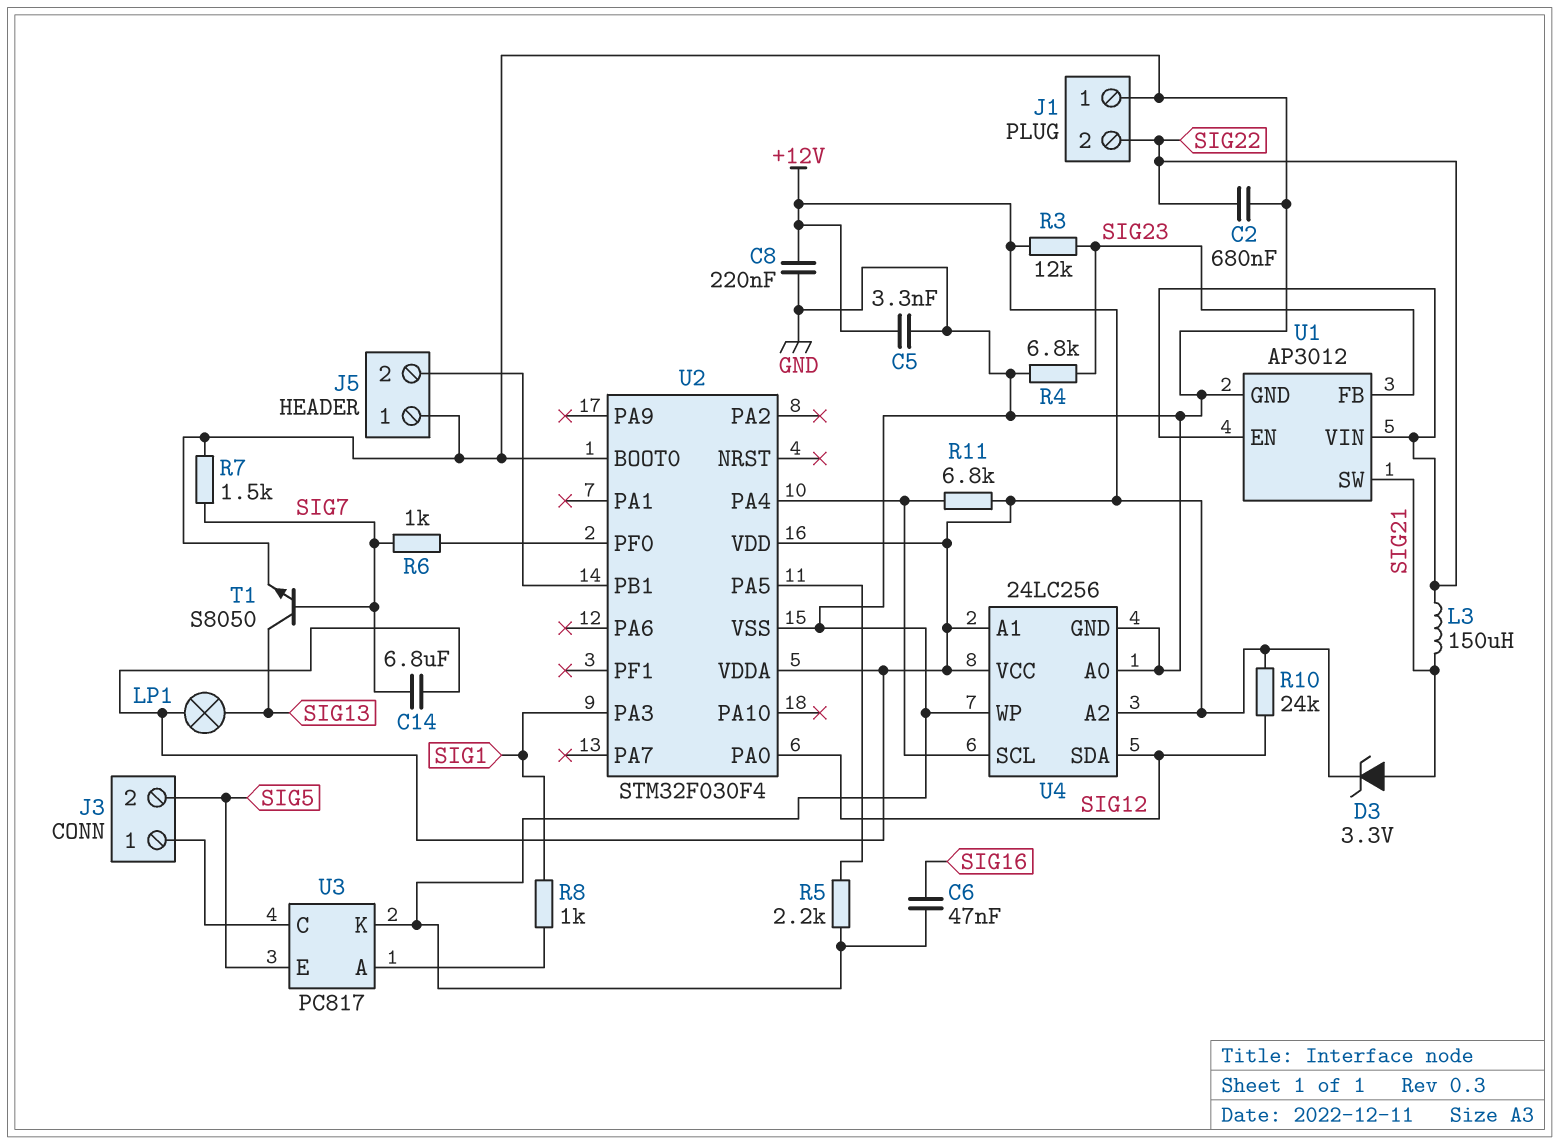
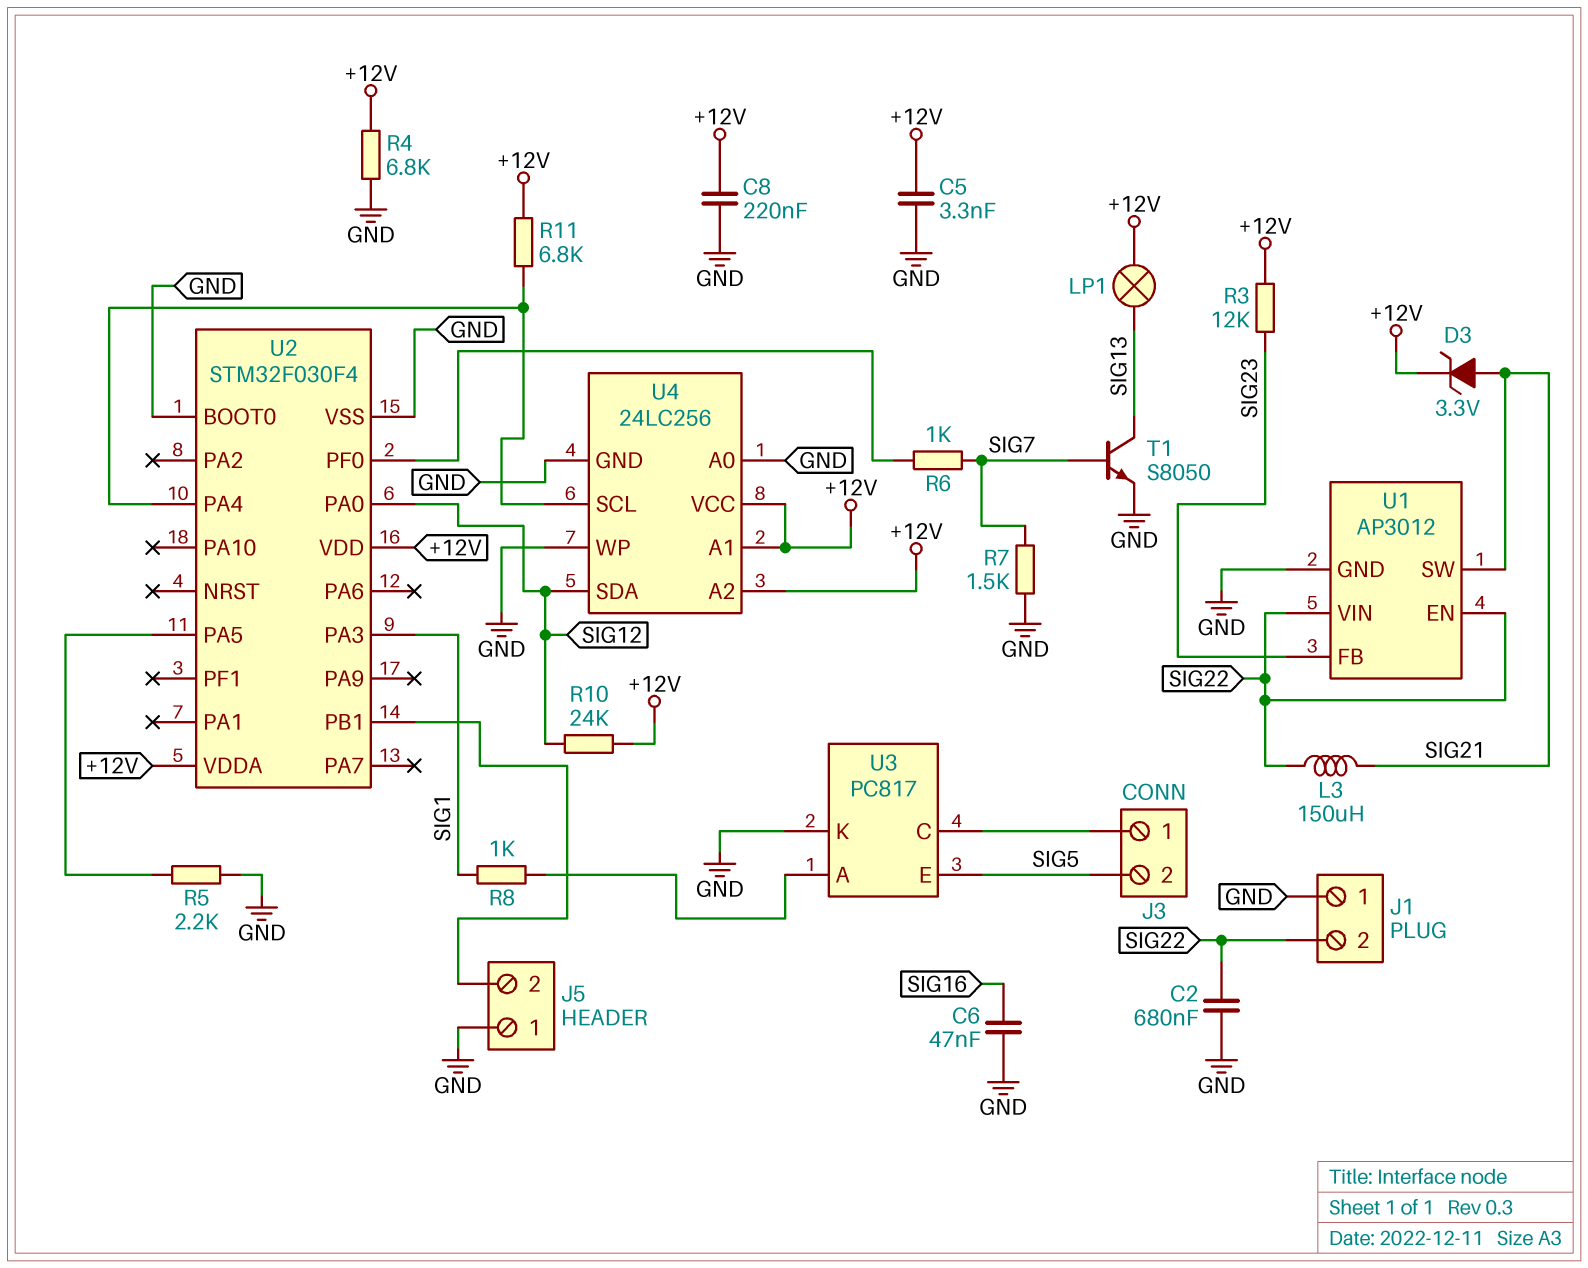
C14: 6.8uF (+12V, SIG7) -> none
R4: 6.8k (GND, SIG23) -> 6.8k (+12V, GND)

